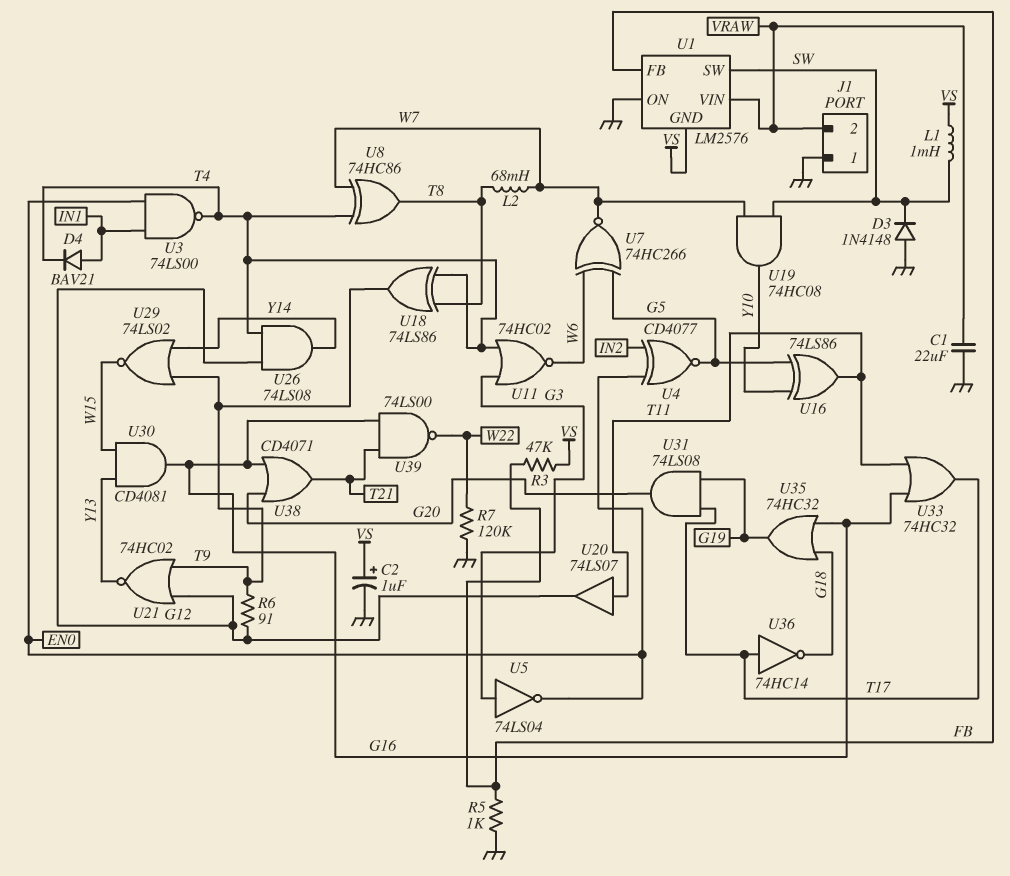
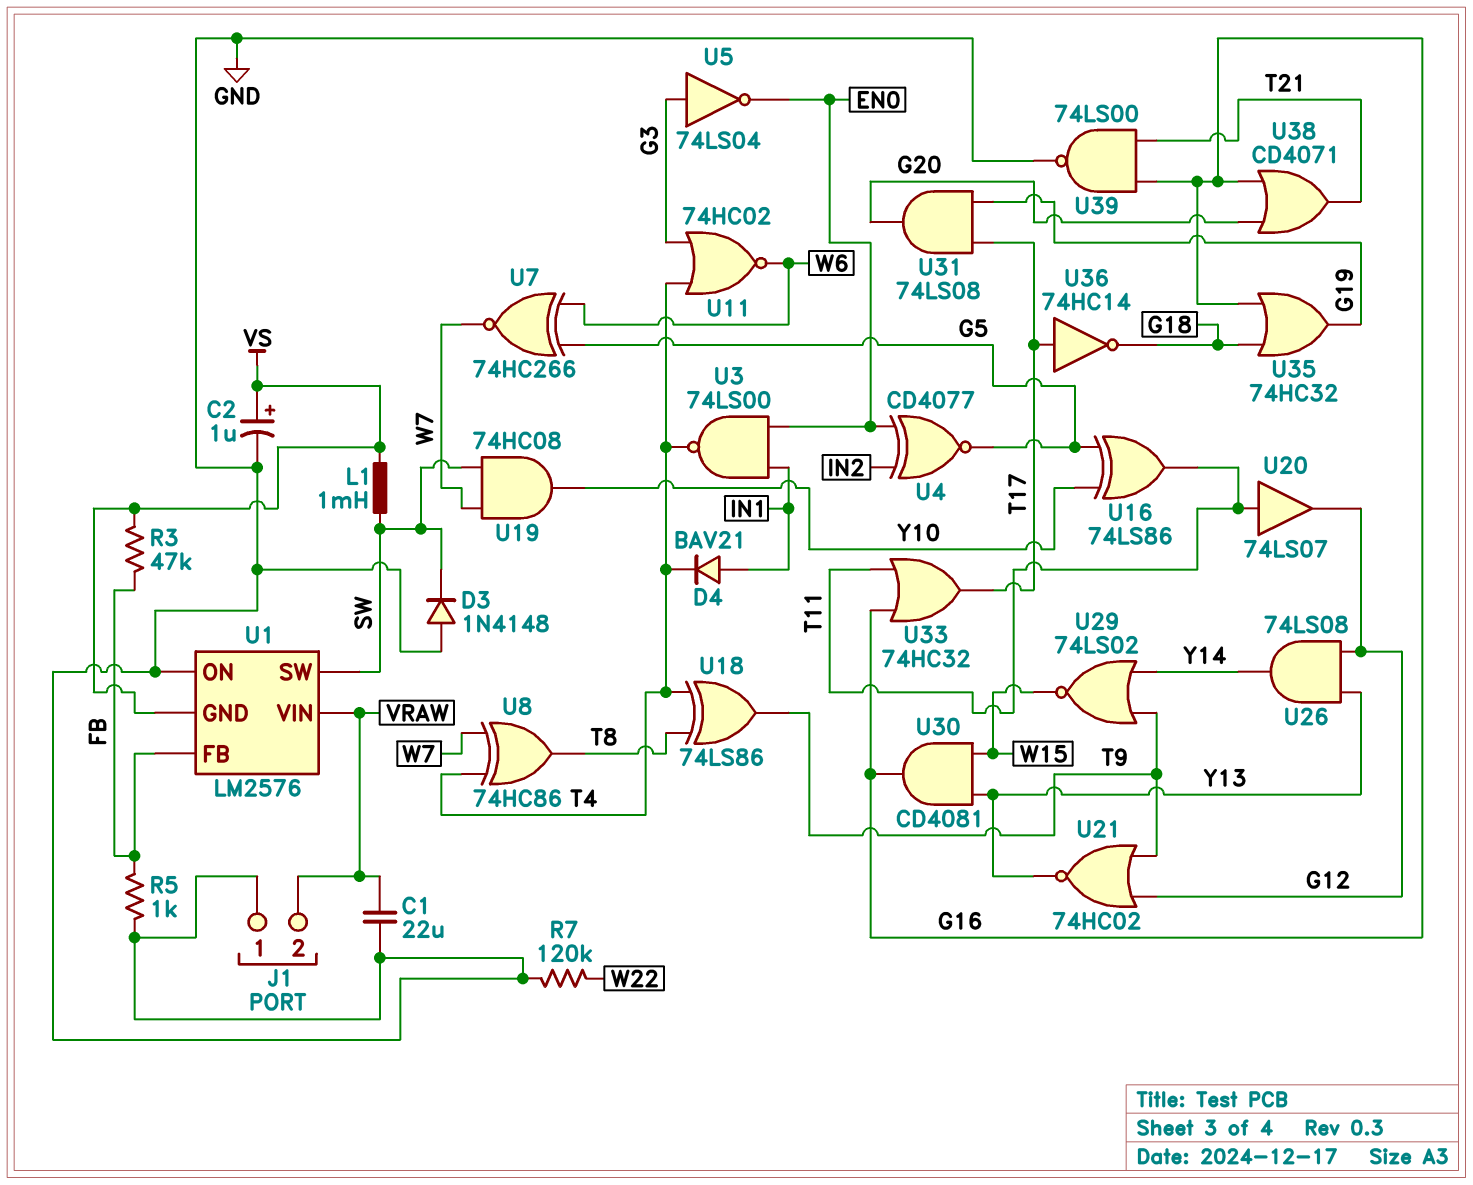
L2: 68mH (T8, W7) -> none
R6: 91 (G12, T9) -> none
U26: AND 74LS08 (in G12, in T4, out Y14) -> AND 74LS08 (in G12, in Y13, out Y14)
U39: NAND 74LS00 (in G16, in T21, out W22) -> NAND 74LS00 (in G16, in T21, out GND)

